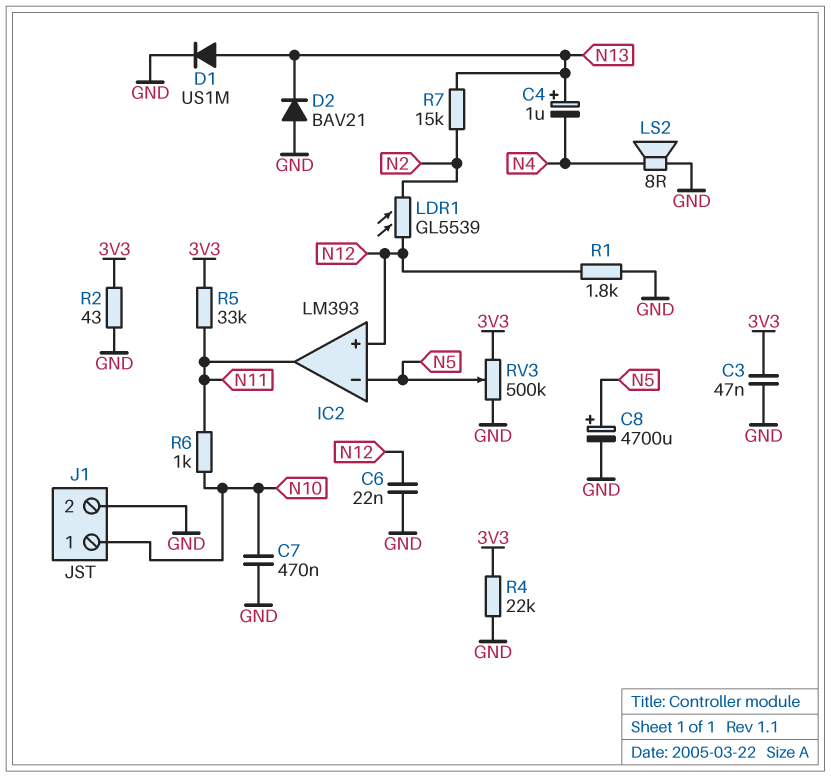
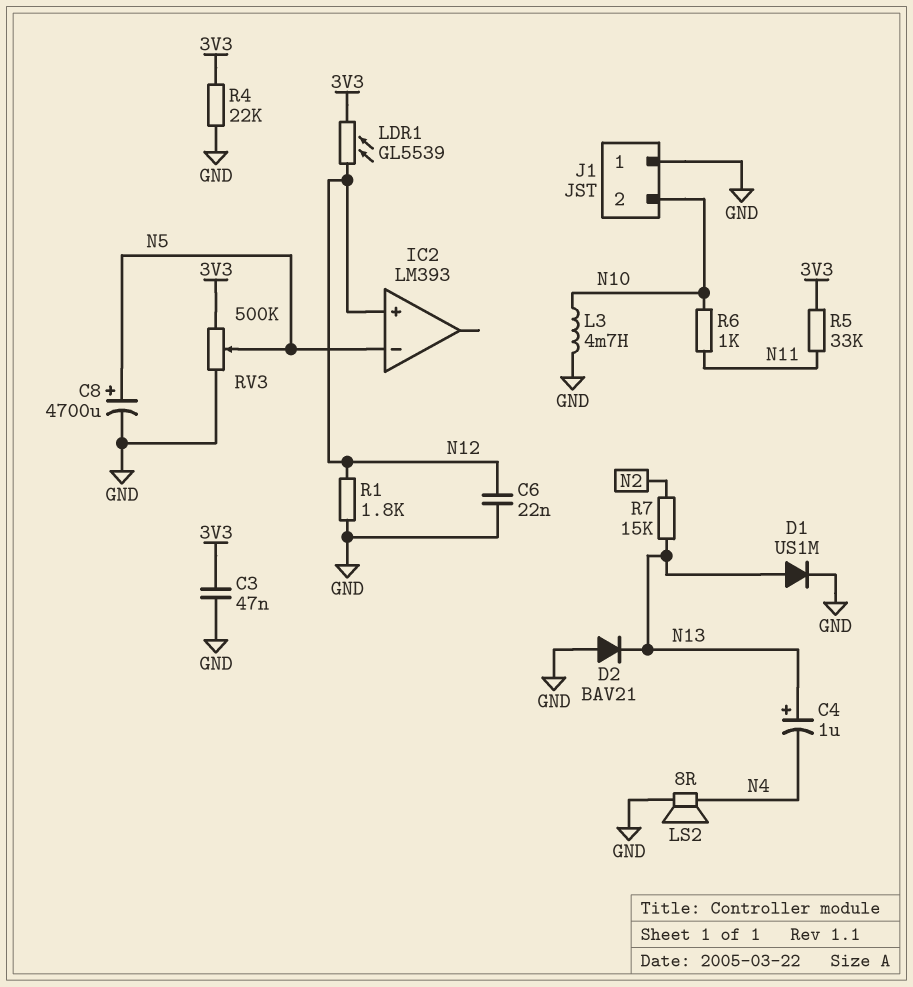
C7: 470nF (GND, N10) -> none
IC2 pin out: N11 -> none
J1 pin 1: N10 -> GND
J1 pin 2: GND -> N10
L3: none -> 4.7mH (GND, N10)
LDR1: GL5539 (N2, N12) -> GL5539 (3V3, N12)
R2: 43 (3V3, GND) -> none

